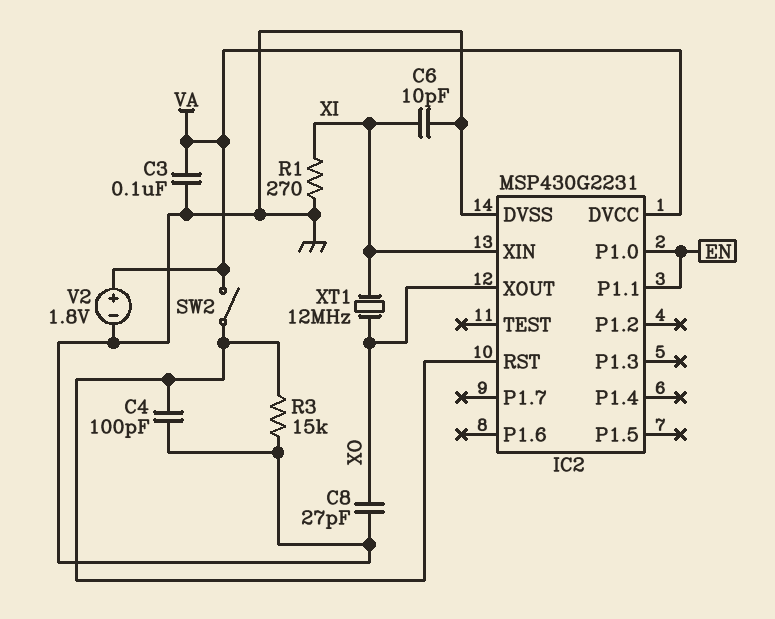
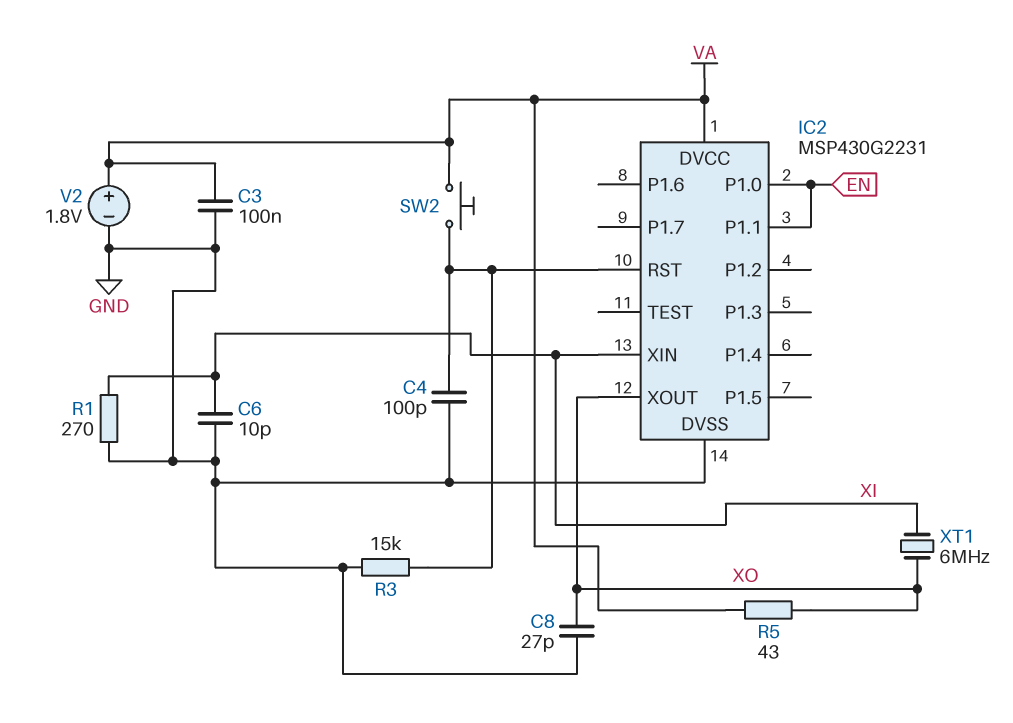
R5: none -> 43 (VA, XO)
SW2: switch (IC2/RST, VA) -> button (IC2/RST, VA)
XT1: 12MHz (XI, XO) -> 6MHz (XI, XO)

